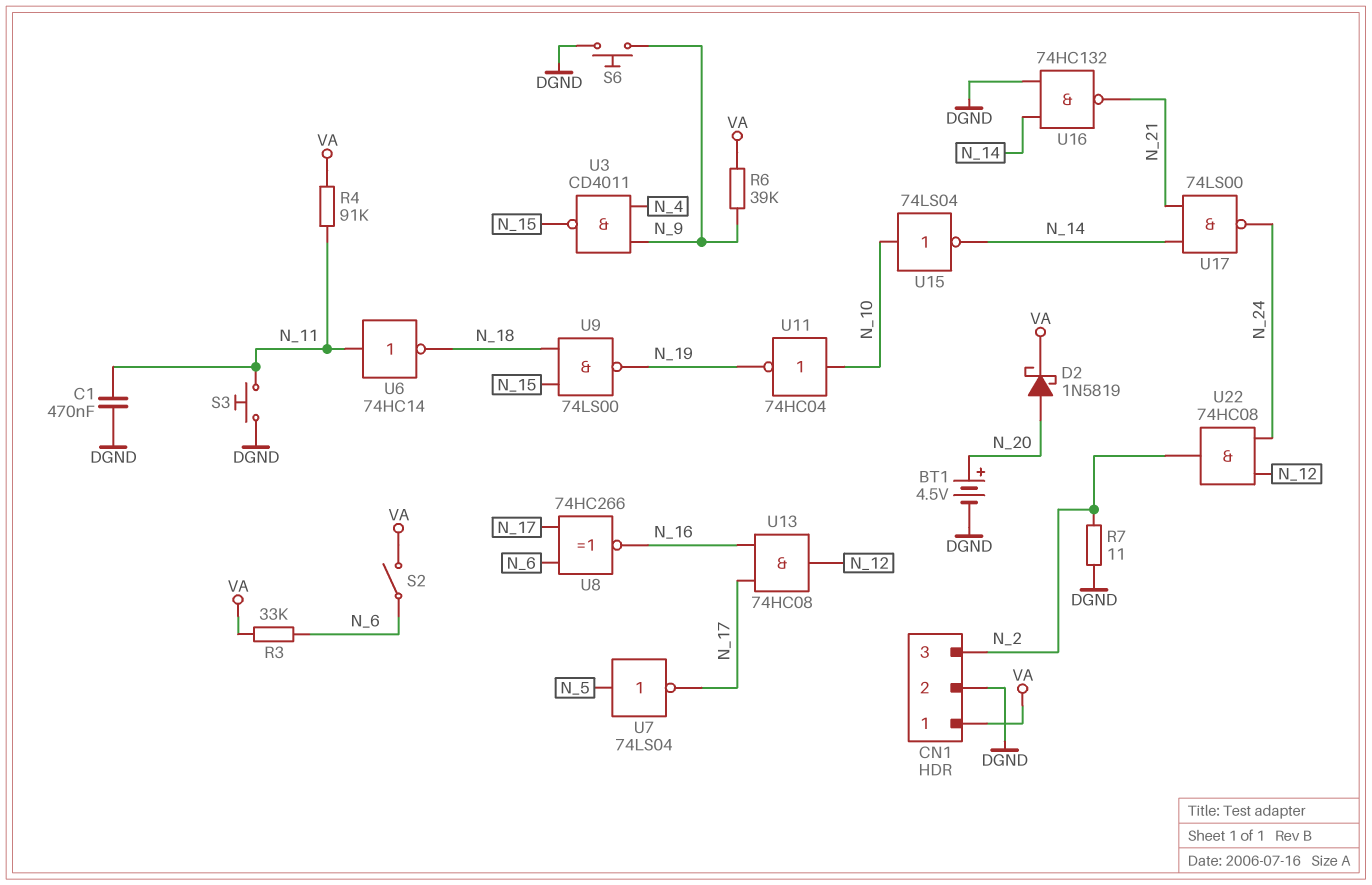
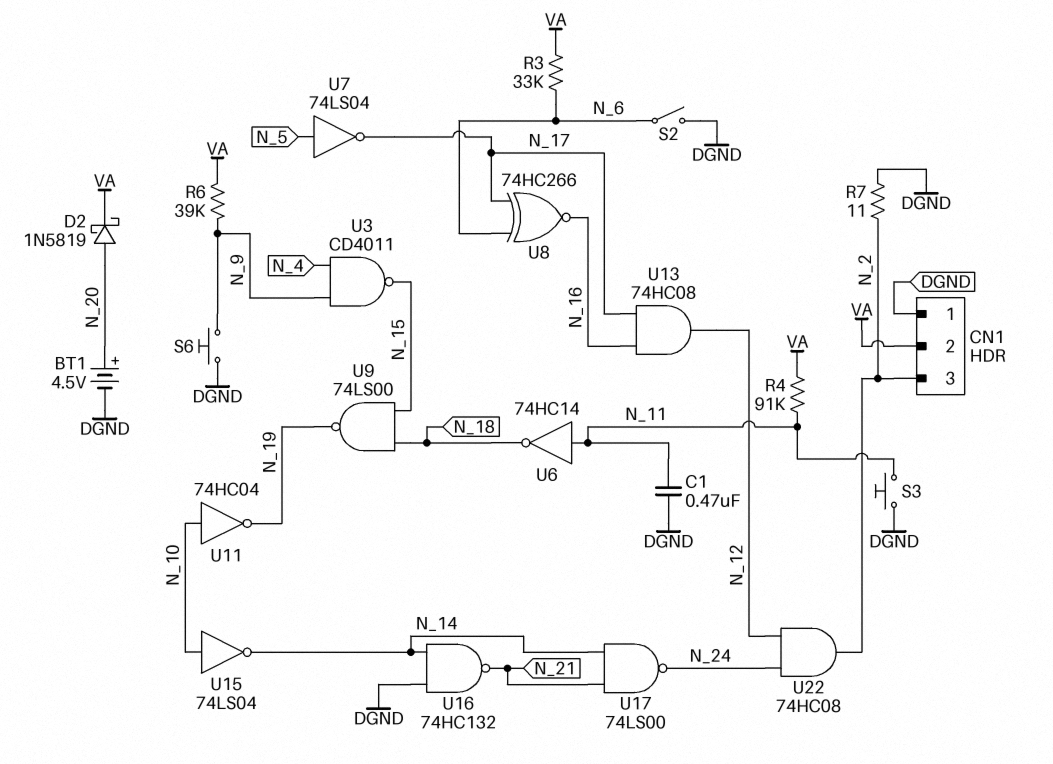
CN1 pin 1: VA -> DGND
CN1 pin 2: DGND -> VA
S2: switch (N_6, VA) -> switch (DGND, N_6)

